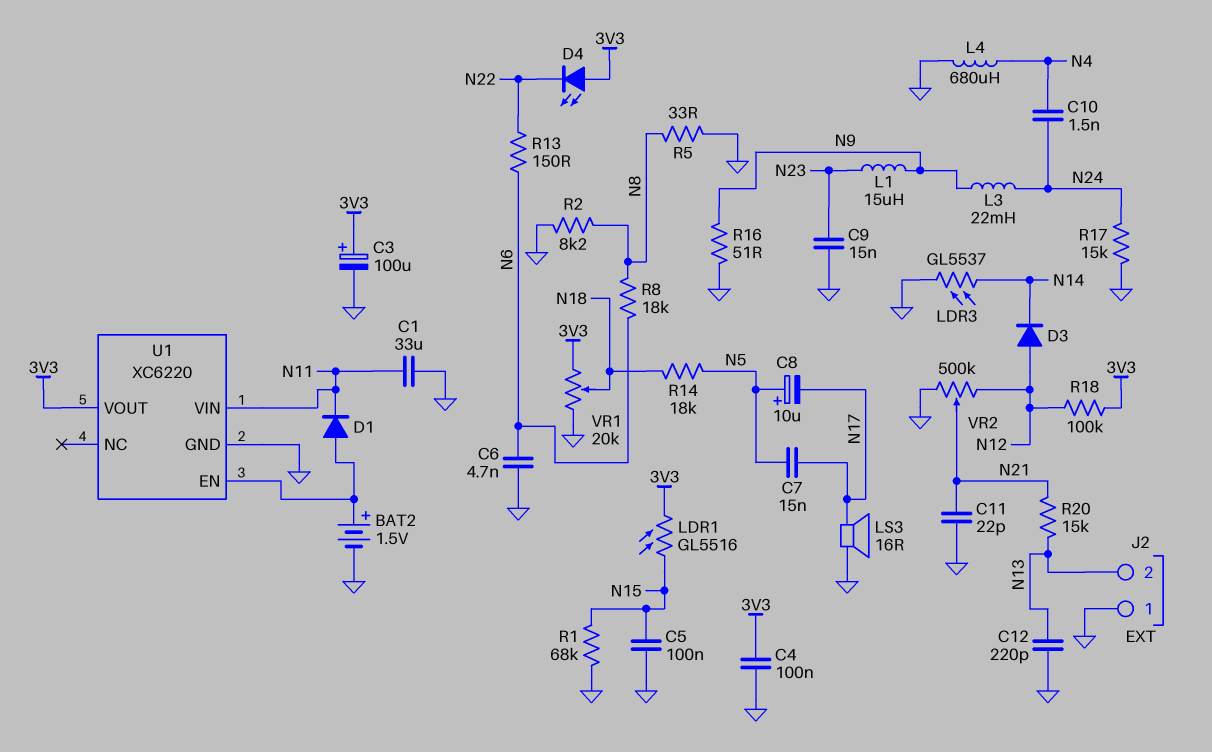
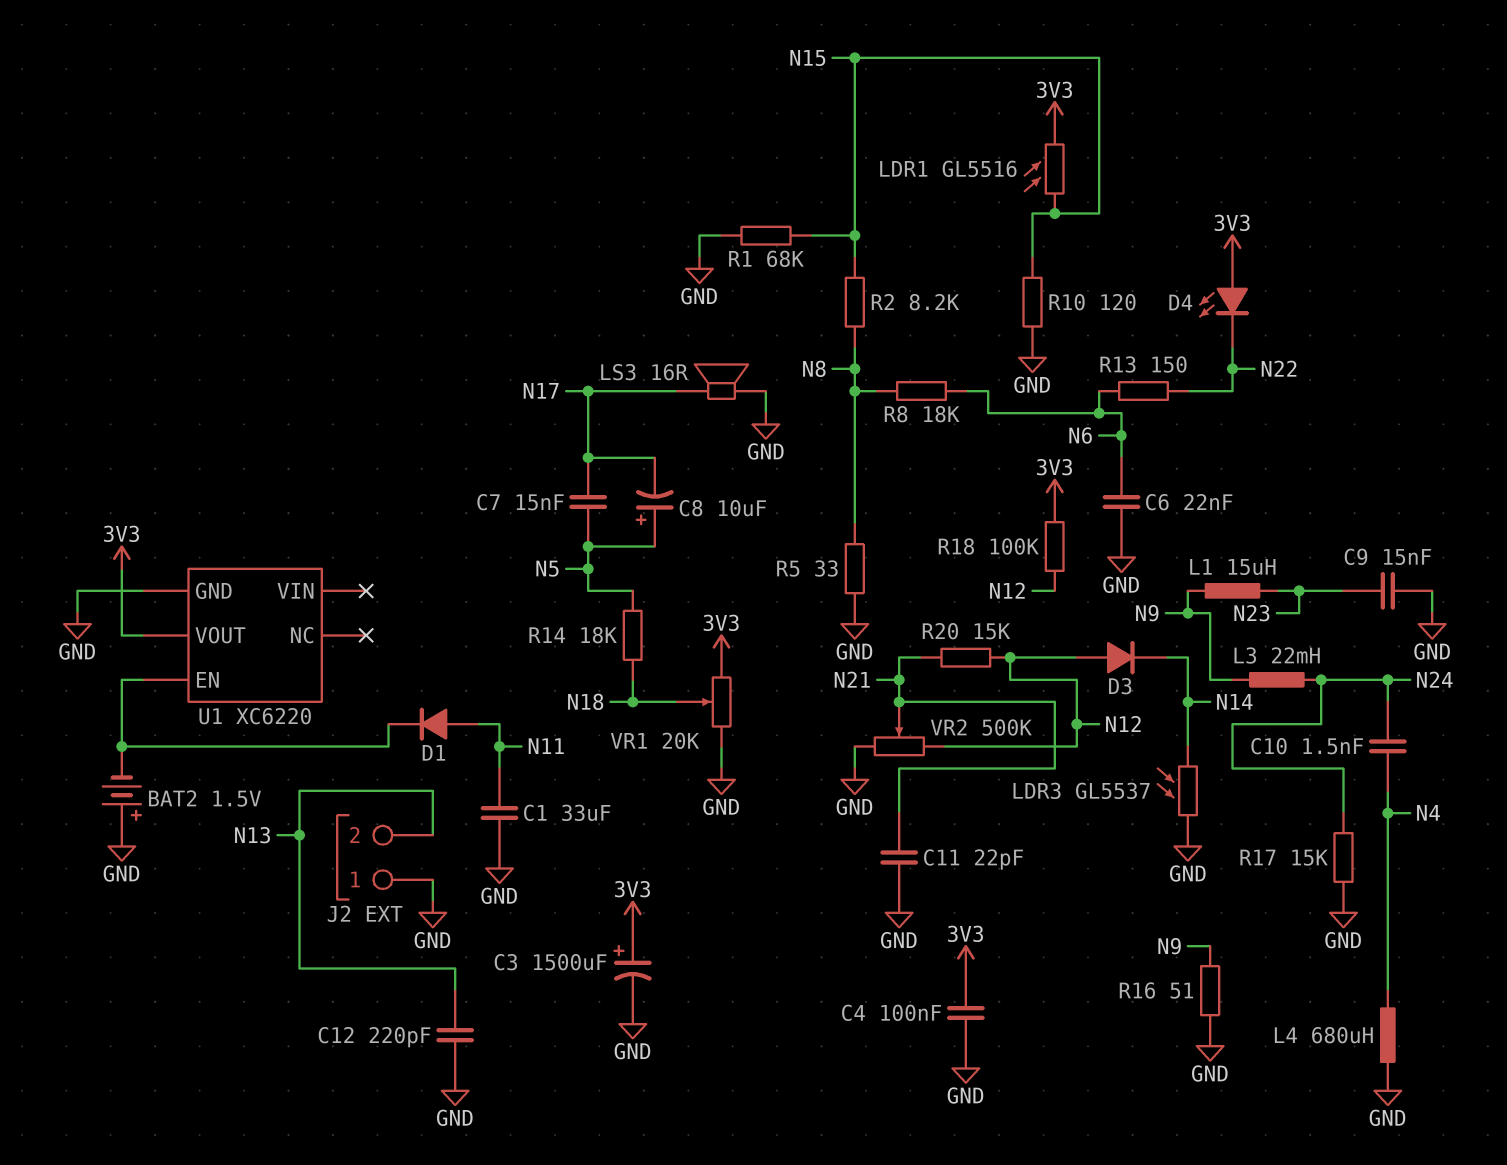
BAT2: 1.5V (plus U1/EN, minus GND) -> 1.5V (plus GND, minus U1/EN)
C3: 100uF (plus 3V3, minus GND) -> 1500uF (plus 3V3, minus GND)
C5: 100nF (GND, N15) -> none
C6: 4.7nF (GND, N6) -> 22nF (GND, N6)
D1: diode (A U1/EN, K N11) -> diode (A N11, K U1/EN)
R2: 8.2k (GND, N8) -> 8.2k (N8, N15)
R10: none -> 120 (GND, N15)
R20: 15k (N13, N21) -> 15k (N12, N21)
U1 pin VIN: N11 -> none

